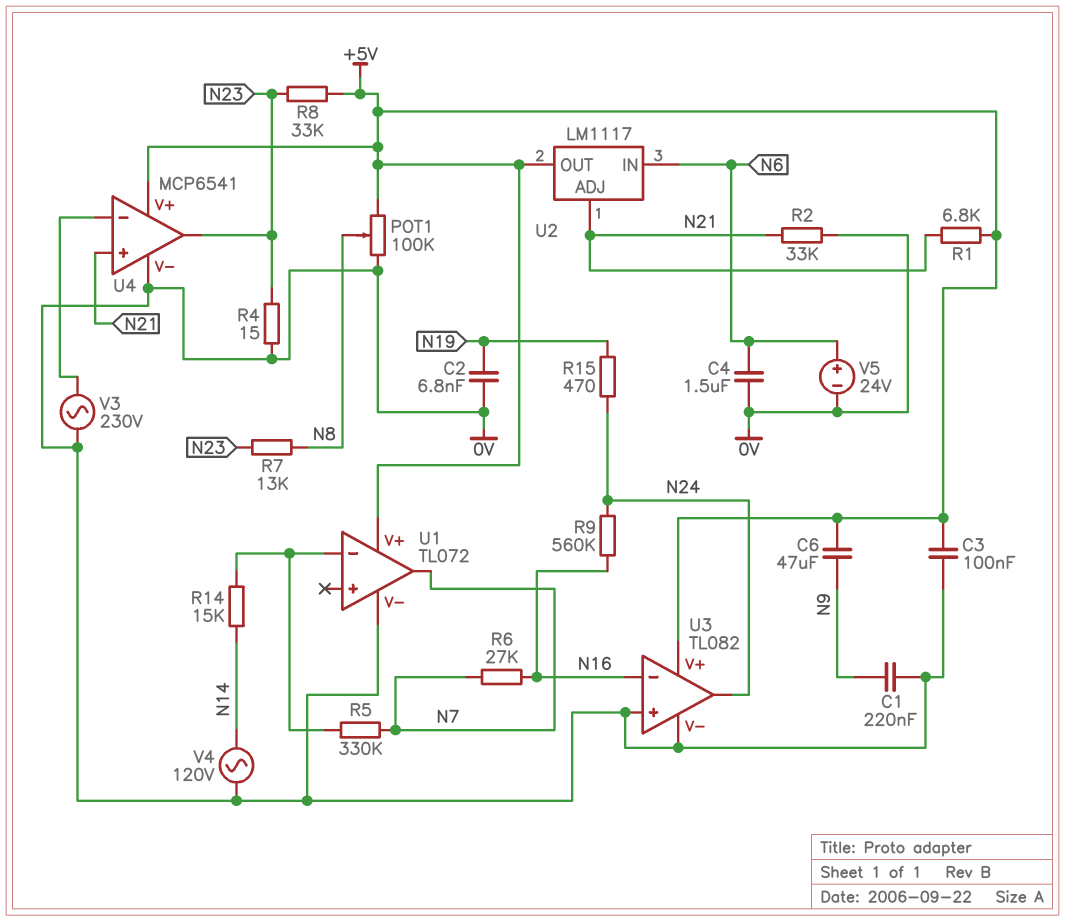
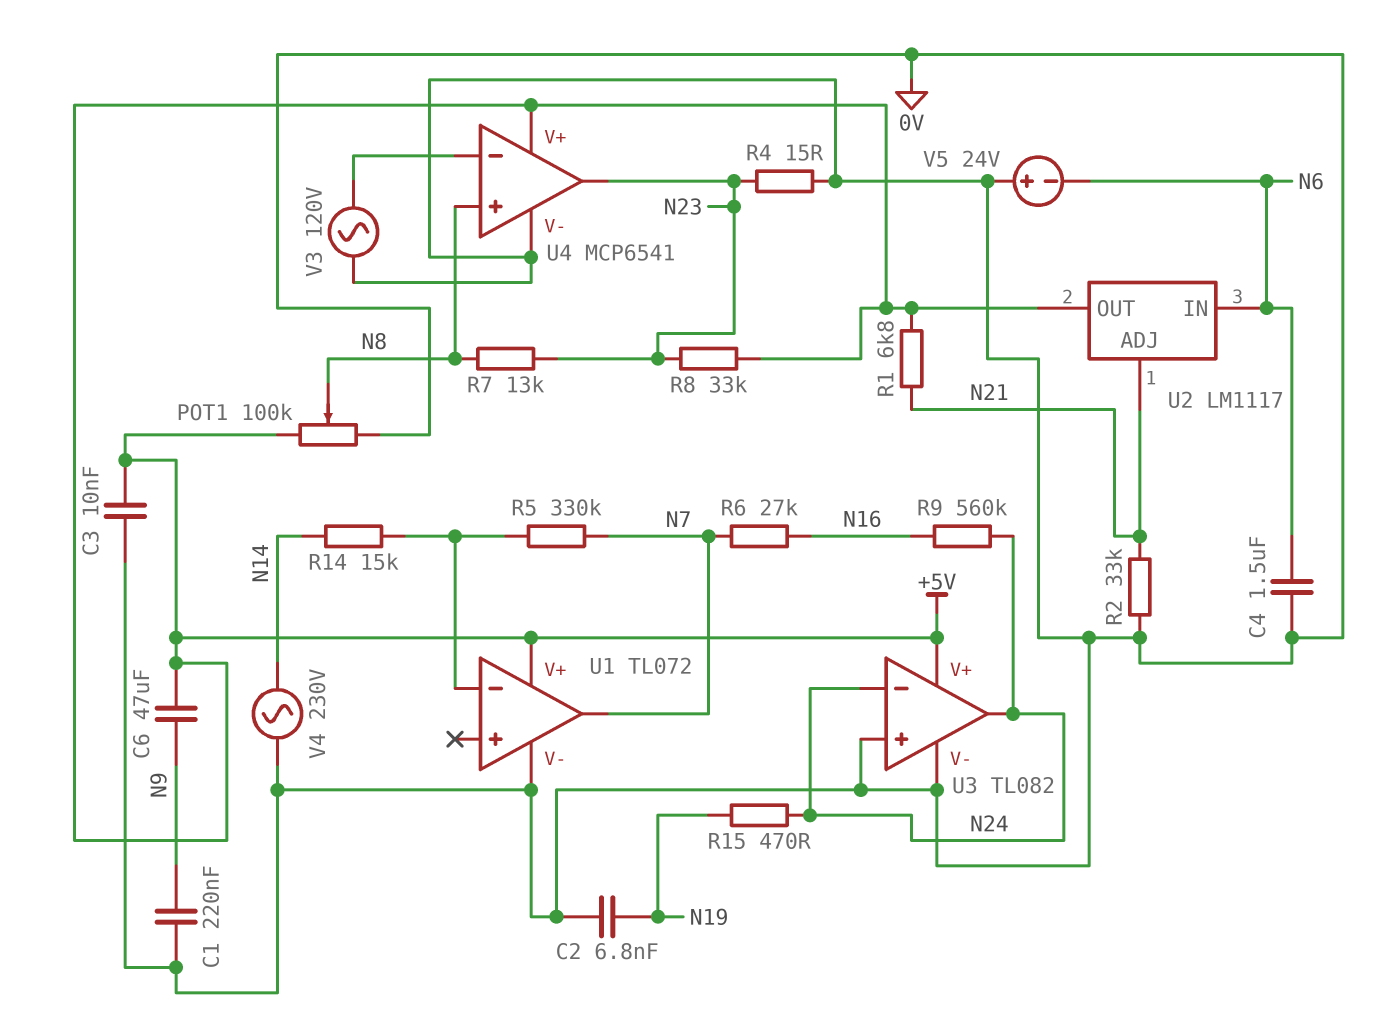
C3: 100nF (+5V, 0V) -> 10nF (+5V, 0V)
U3 pin in-: N16 -> N24
U4 pin in+: N21 -> N8
V3: AC 230V (0V, U4/in-) -> AC 120V (0V, U4/in-)
V4: AC 120V (0V, N14) -> AC 230V (0V, N14)
V5: 24V (plus N6, minus 0V) -> 24V (plus 0V, minus N6)

